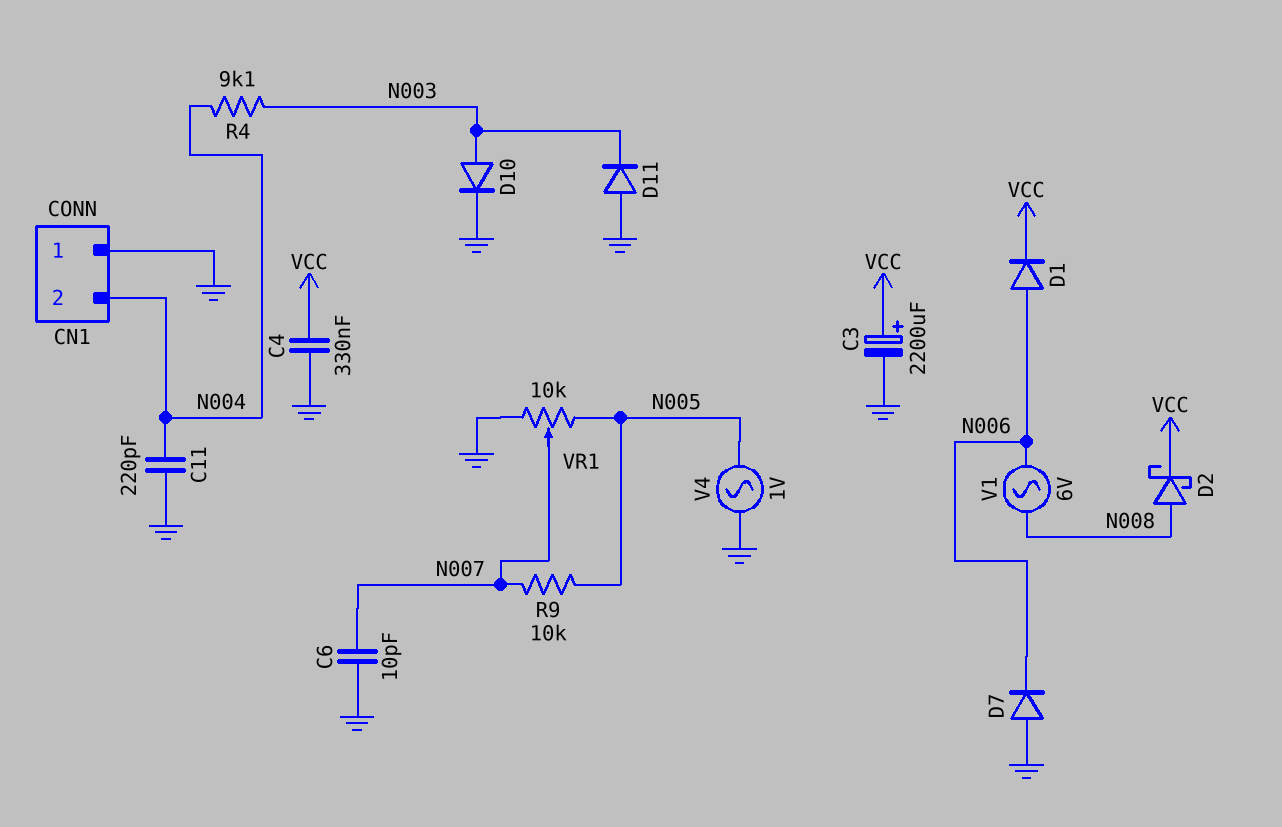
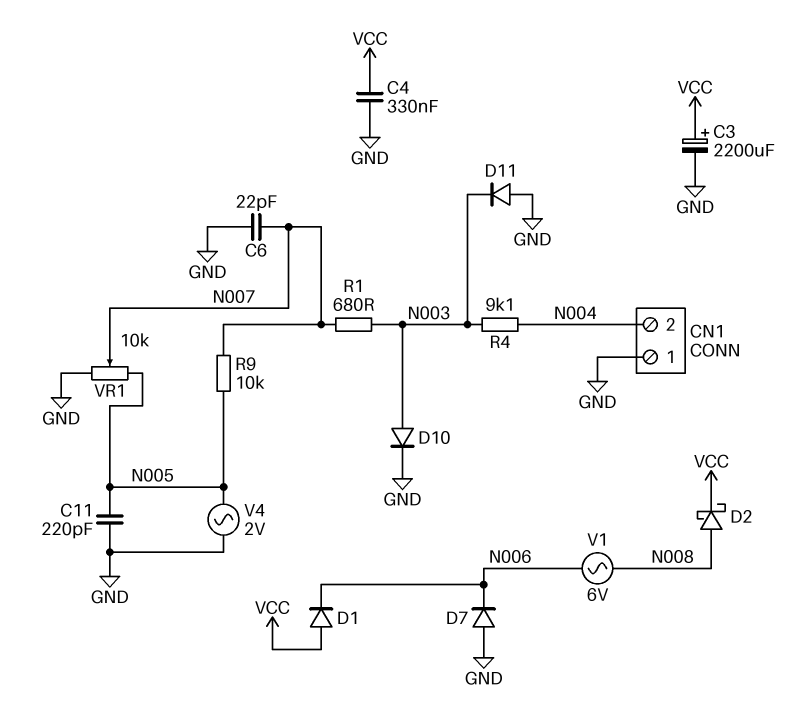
C6: 10pF (GND, N007) -> 22pF (GND, N007)
C11: 220pF (GND, N004) -> 220pF (GND, N005)
D1: diode (A N006, K VCC) -> diode (A VCC, K N006)
R1: none -> 680 (N003, N007)
V4: AC 1V (GND, N005) -> AC 2V (GND, N005)

